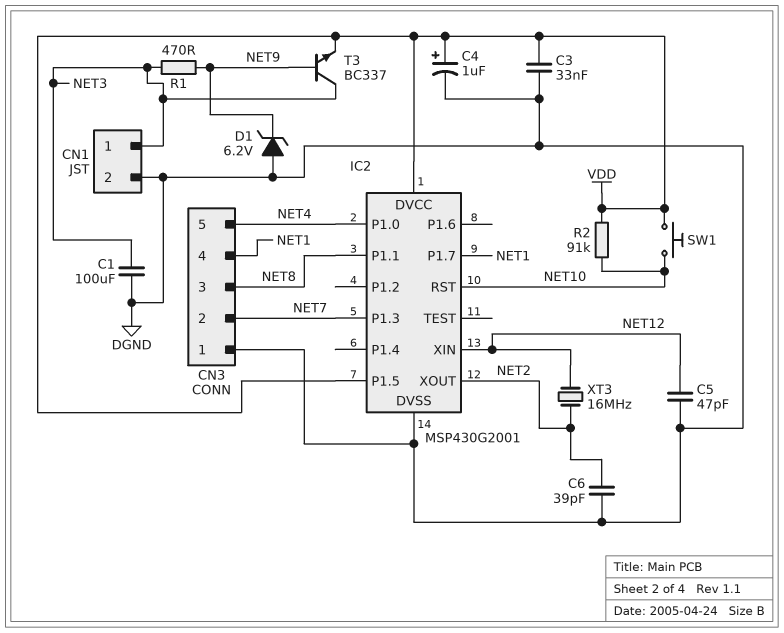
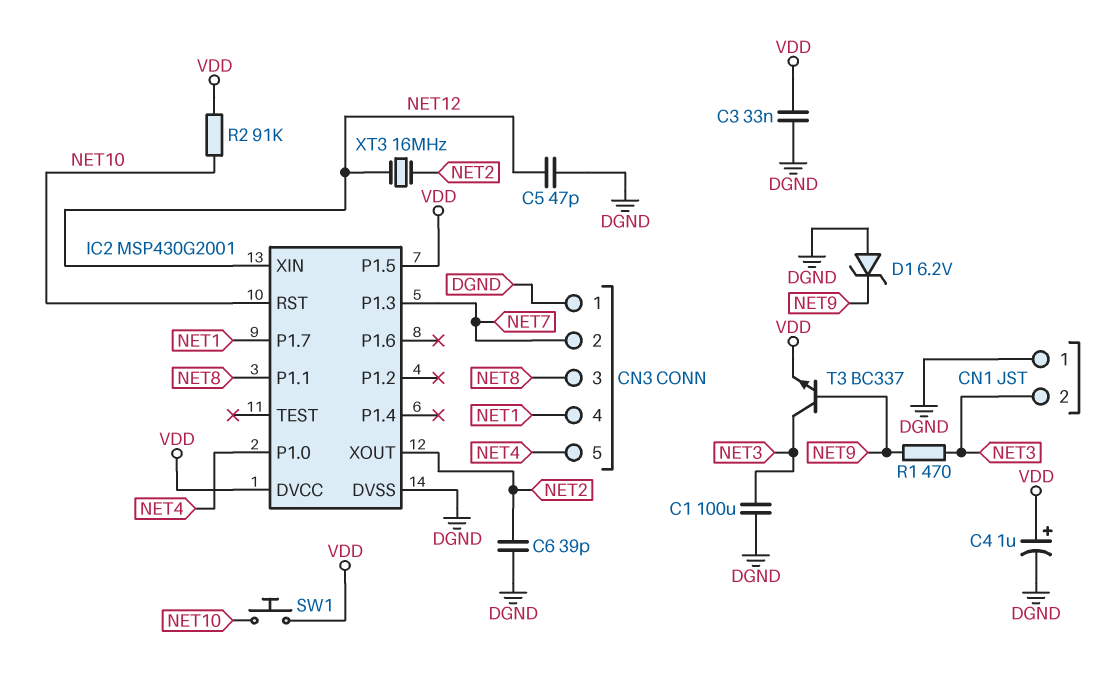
CN1 pin 1: NET3 -> DGND
CN1 pin 2: DGND -> NET3

